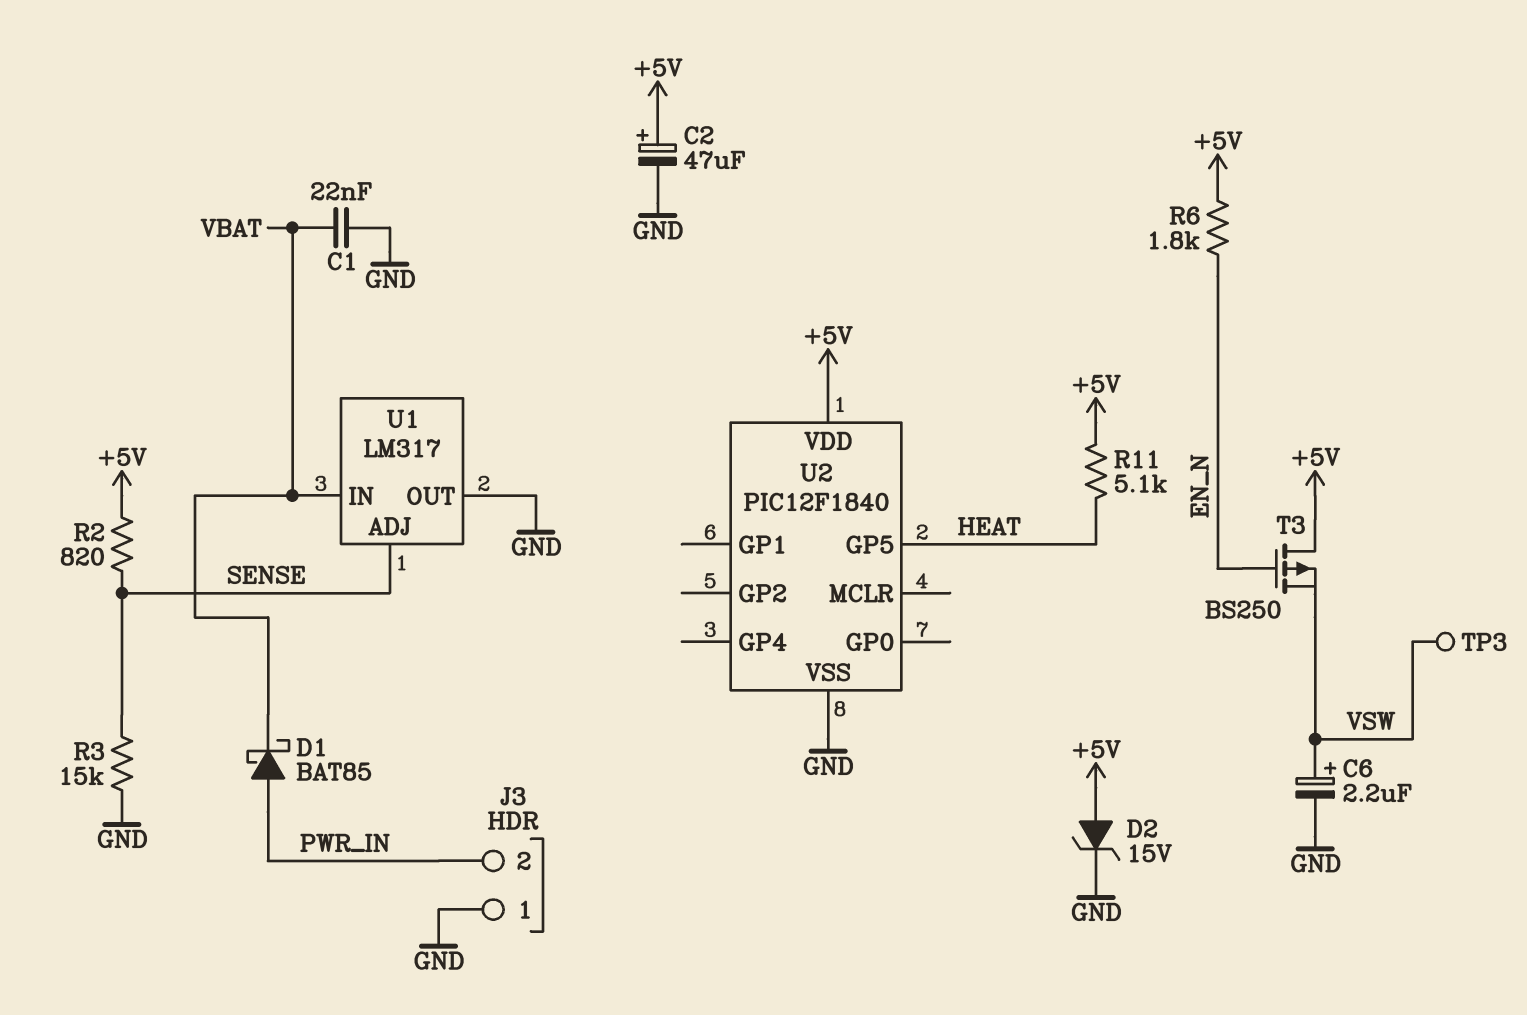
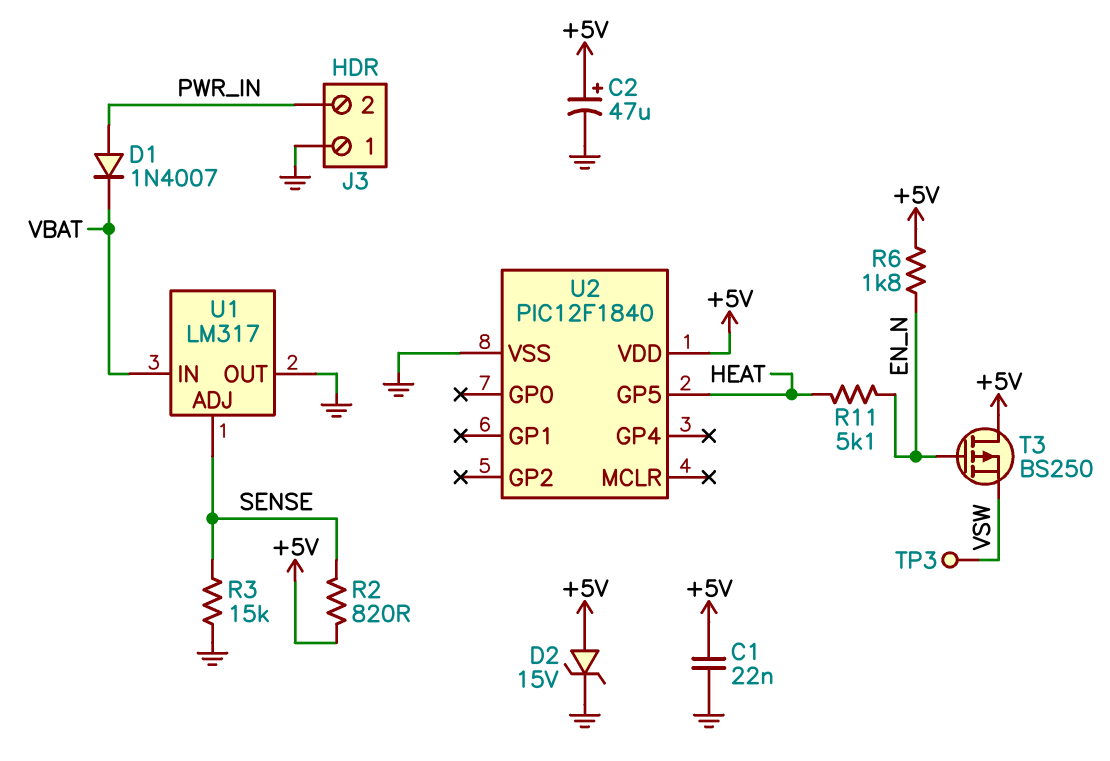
C1: 22nF (GND, VBAT) -> 22nF (+5V, GND)
C6: 2.2uF (plus VSW, minus GND) -> none
D1: schottky BAT85 (A PWR_IN, K VBAT) -> diode 1N4007 (A PWR_IN, K VBAT)
R11: 5.1k (+5V, HEAT) -> 5.1k (EN_N, HEAT)

